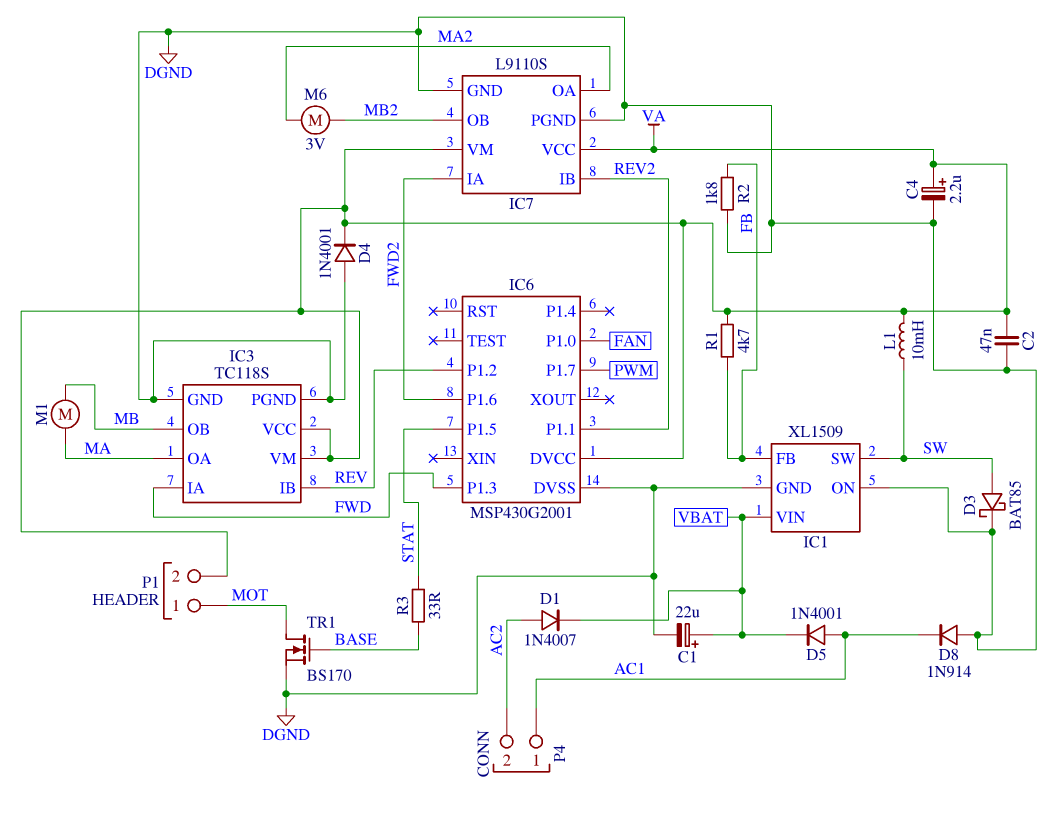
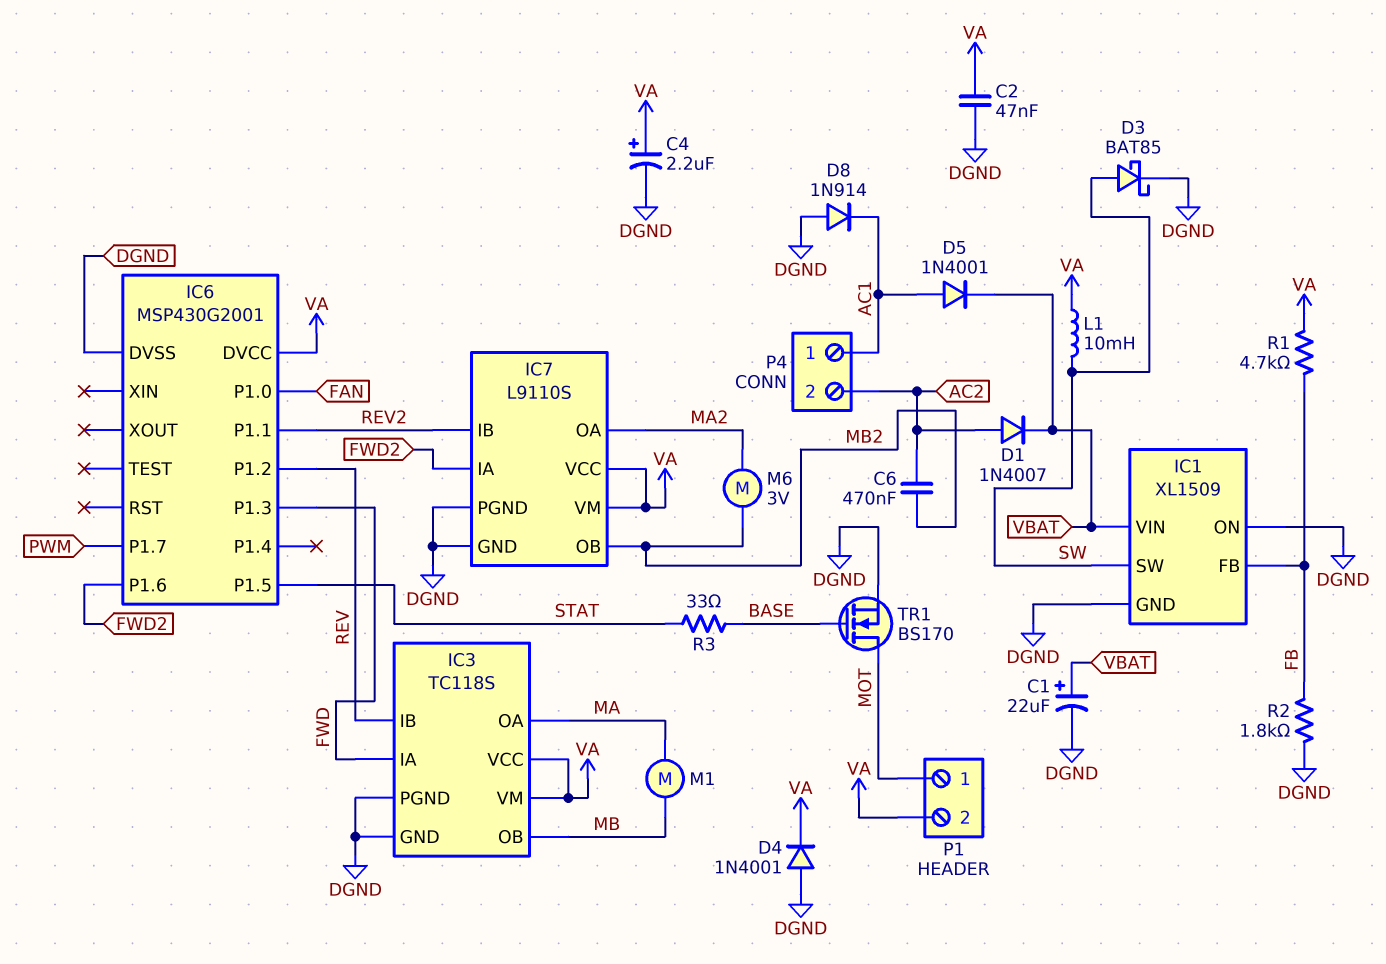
C6: none -> 470nF (AC2, MB2)

